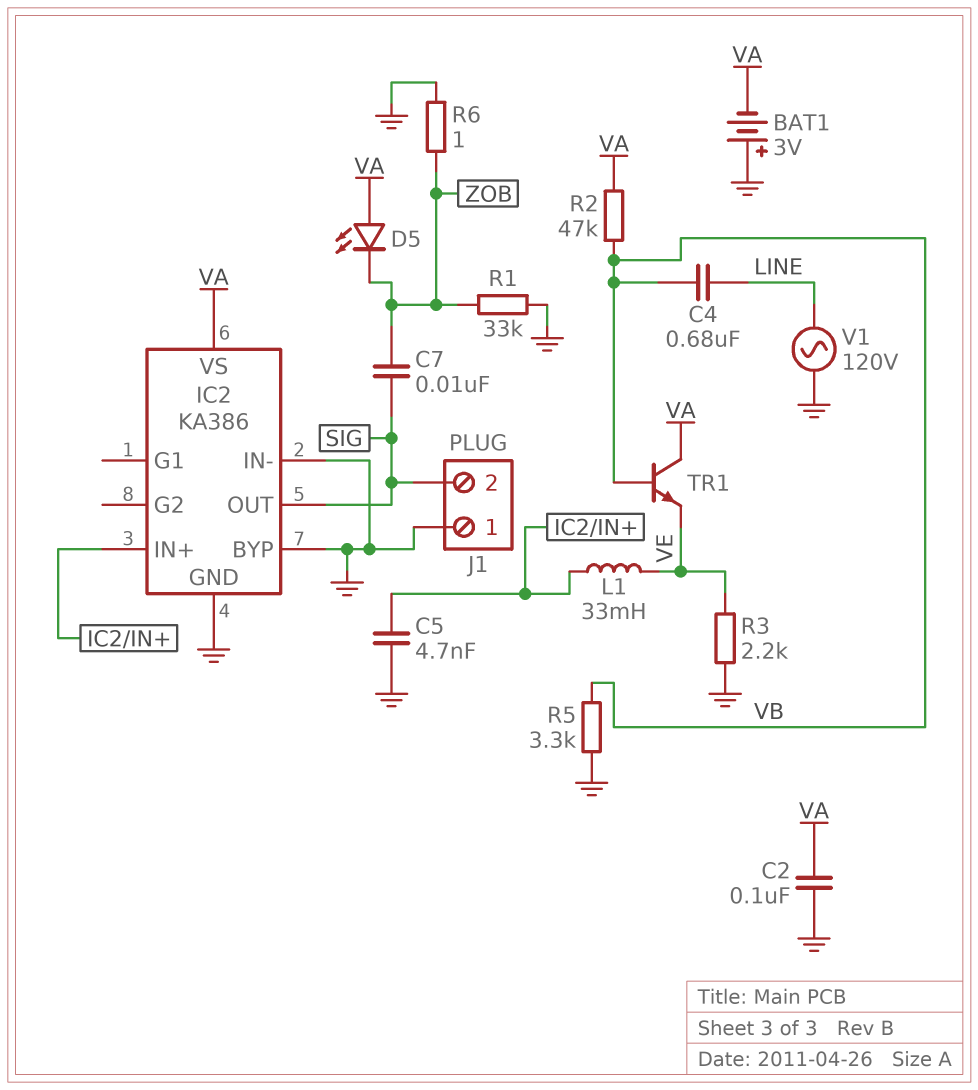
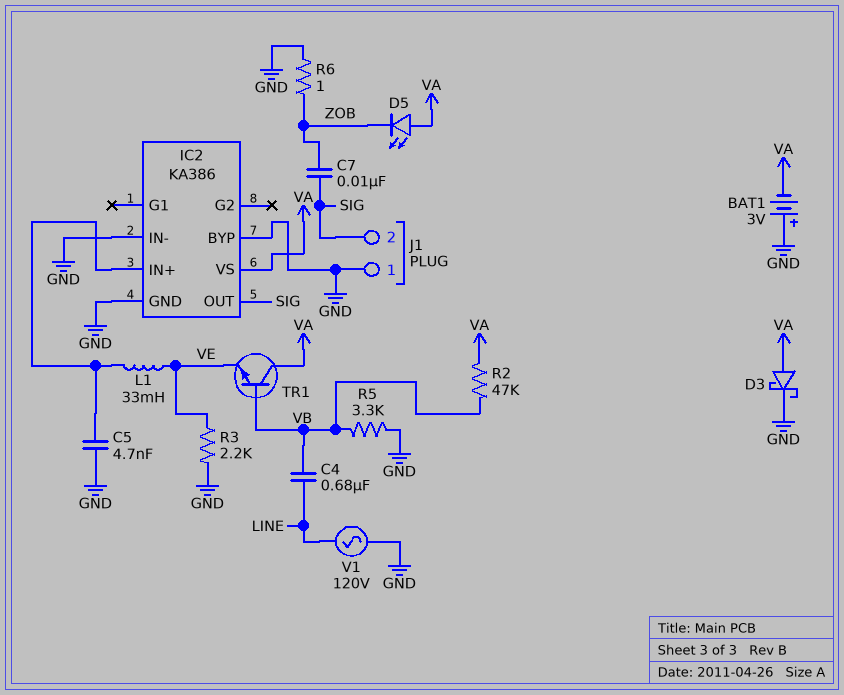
C2: 100nF (GND, VA) -> none
D3: none -> schottky (A VA, K GND)
R1: 33k (GND, ZOB) -> none

